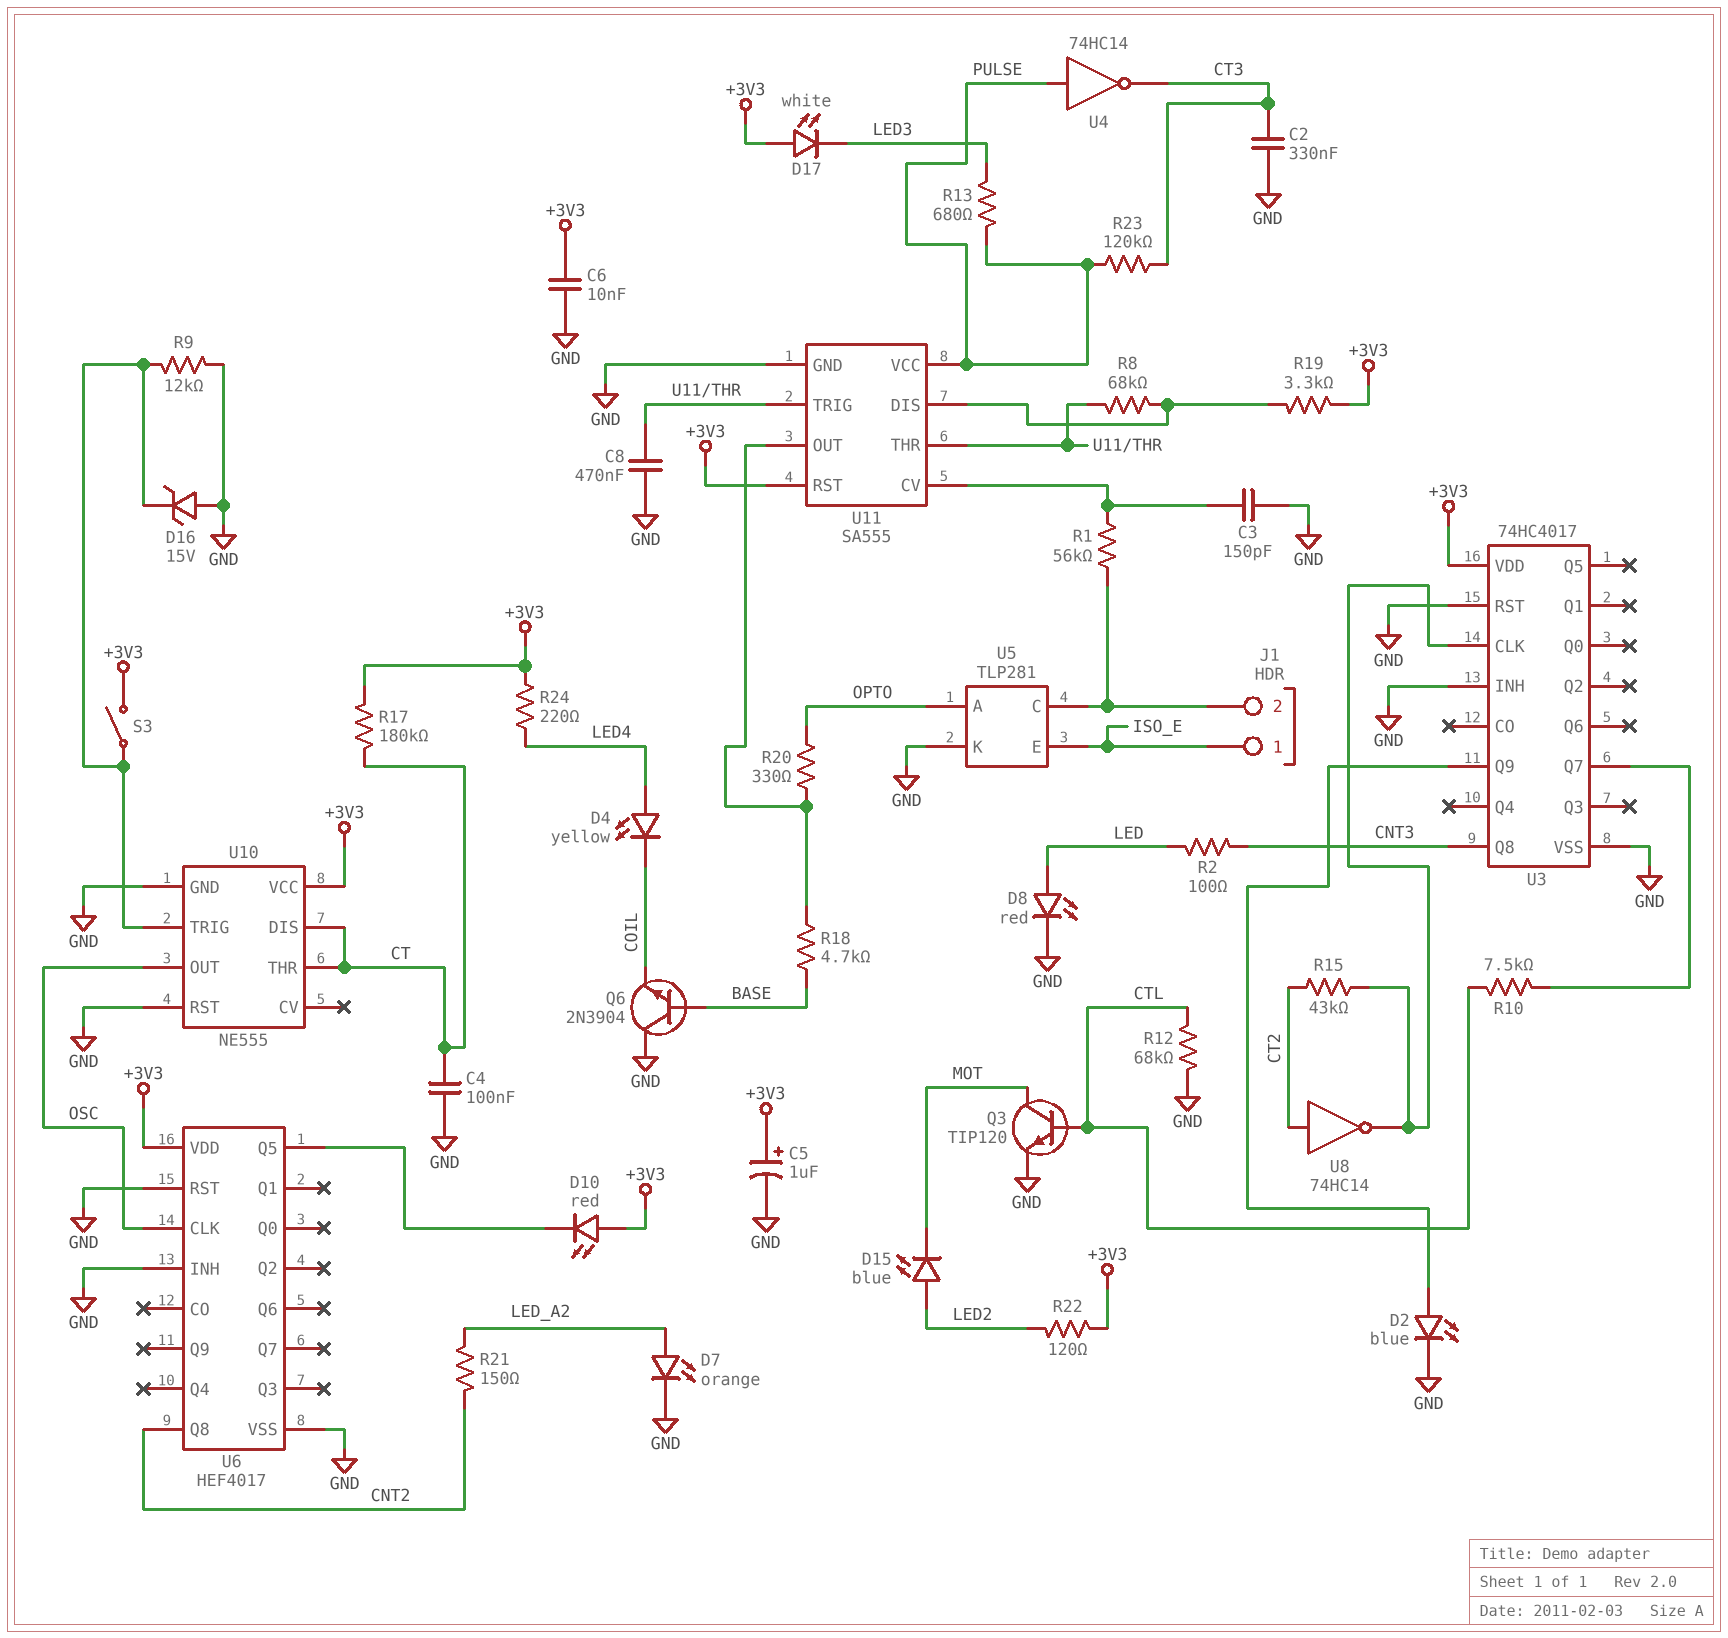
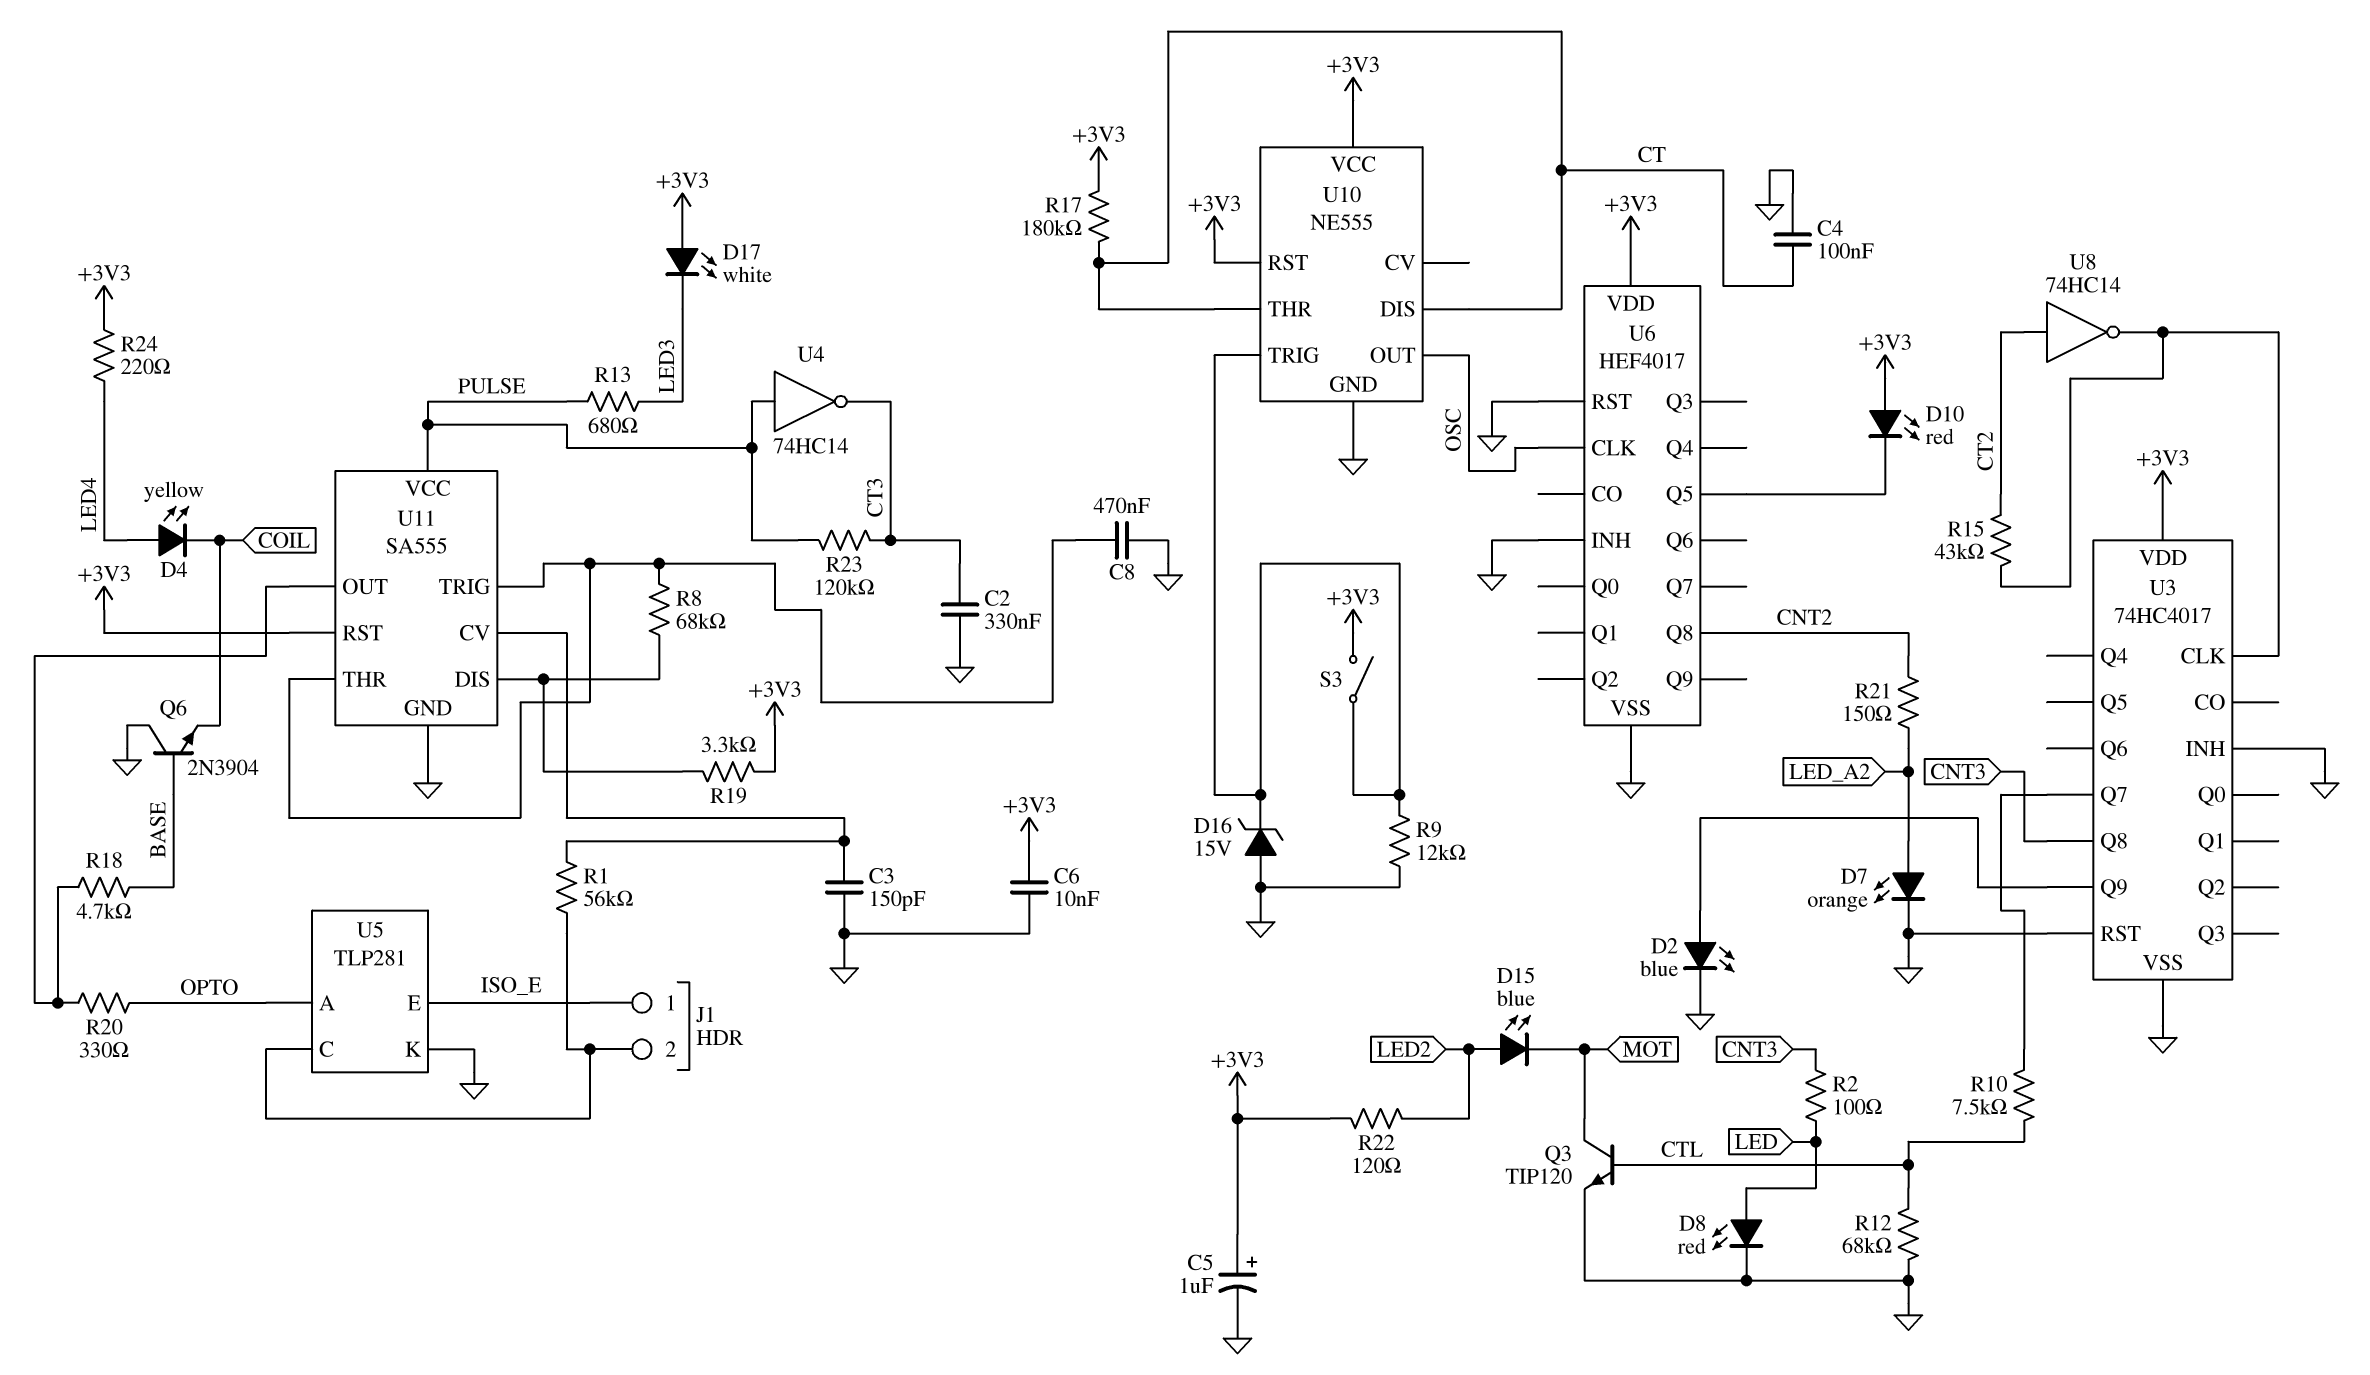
U10 pin RST: GND -> +3V3

